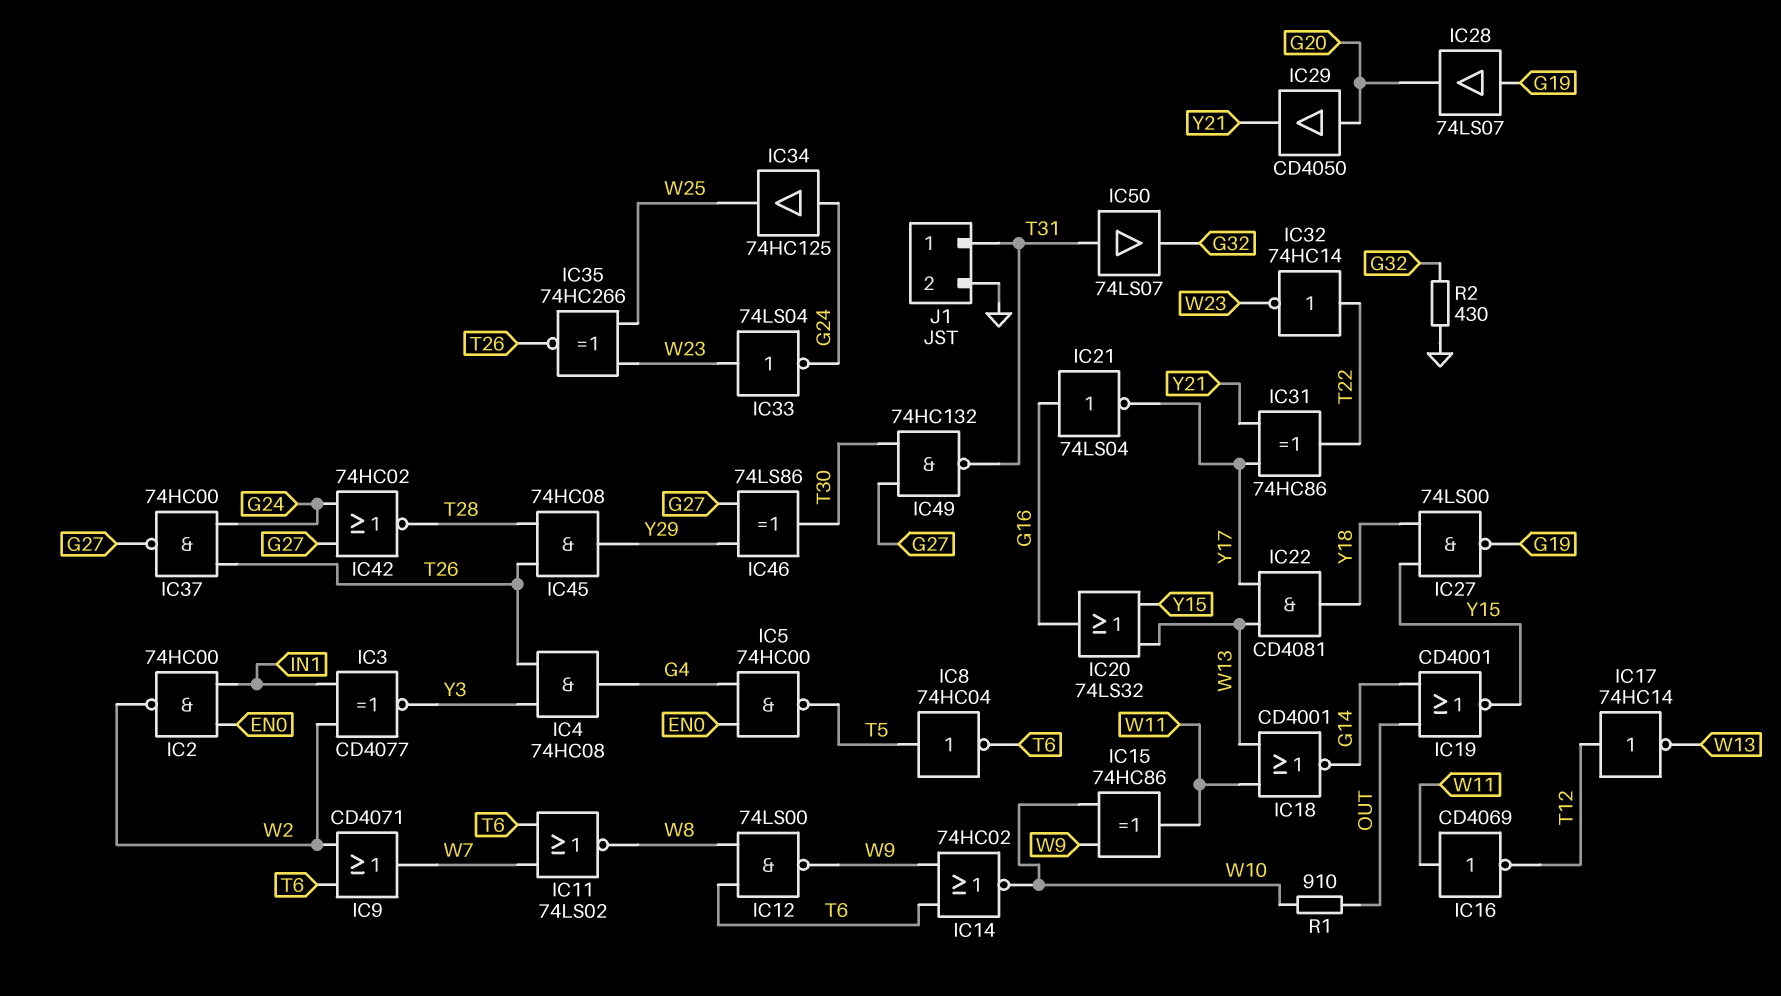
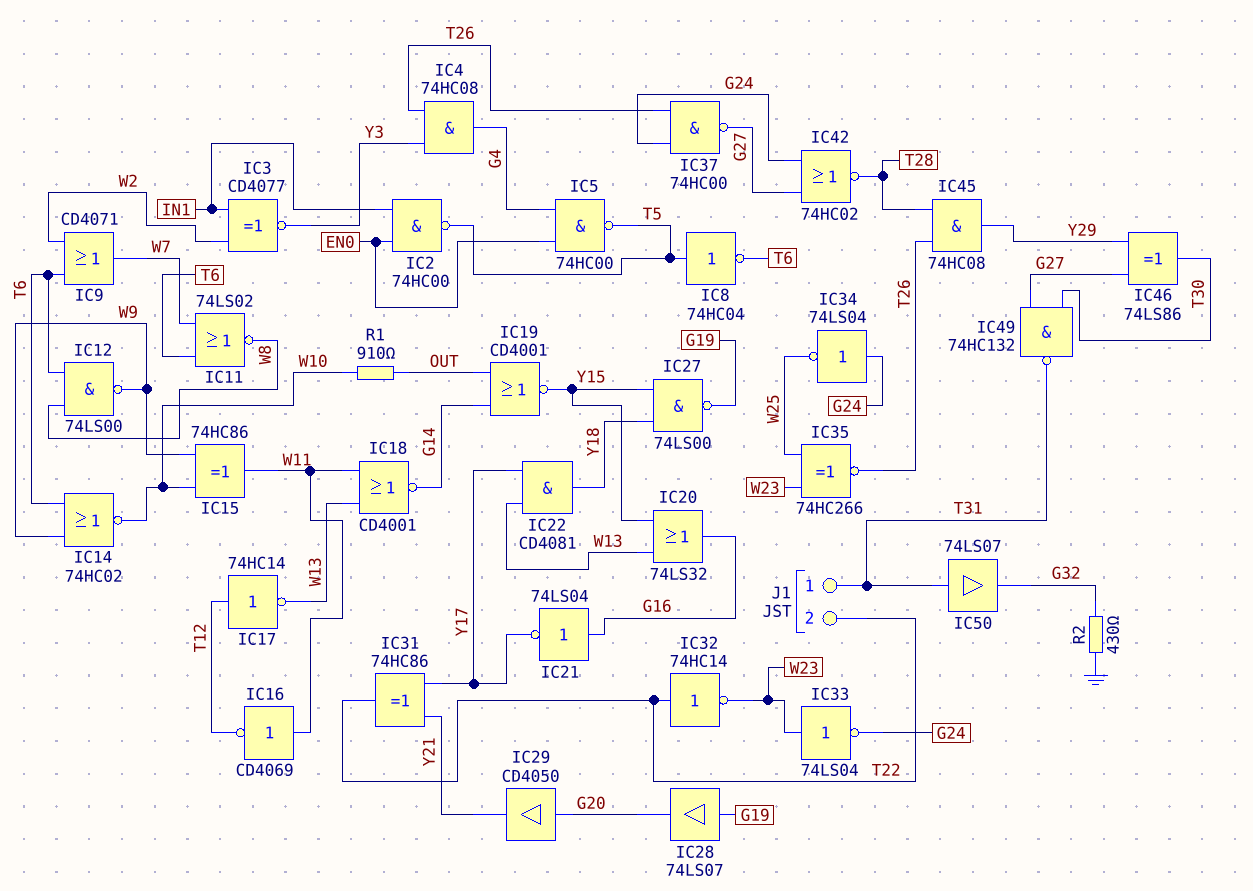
IC2: NAND 74HC00 (in EN0, in IN1, out W2) -> NAND 74HC00 (in EN0, in IN1, out T5)
IC34: buffer 74HC125 (in G24, out W25) -> NOT 74LS04 (in G24, out W25)
J1 pin 2: GND -> T22

